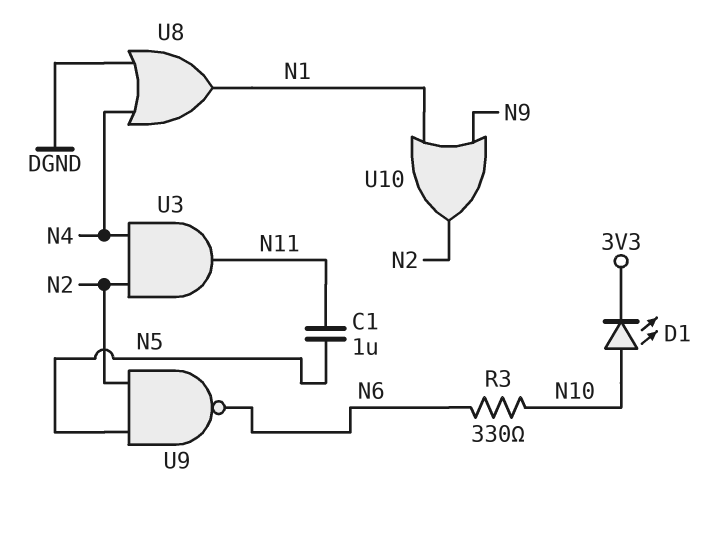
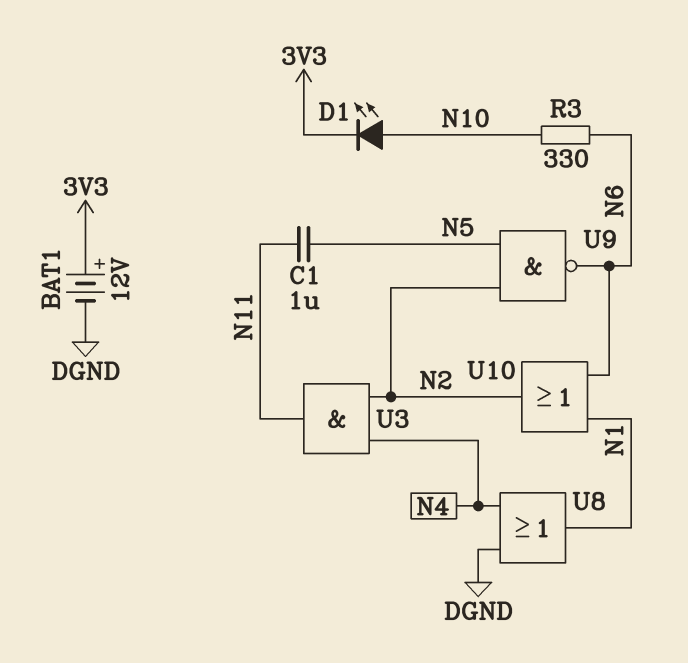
BAT1: none -> 12V (plus 3V3, minus DGND)
U10: OR (in N1, in N9, out N2) -> OR (in N1, in N6, out N2)

